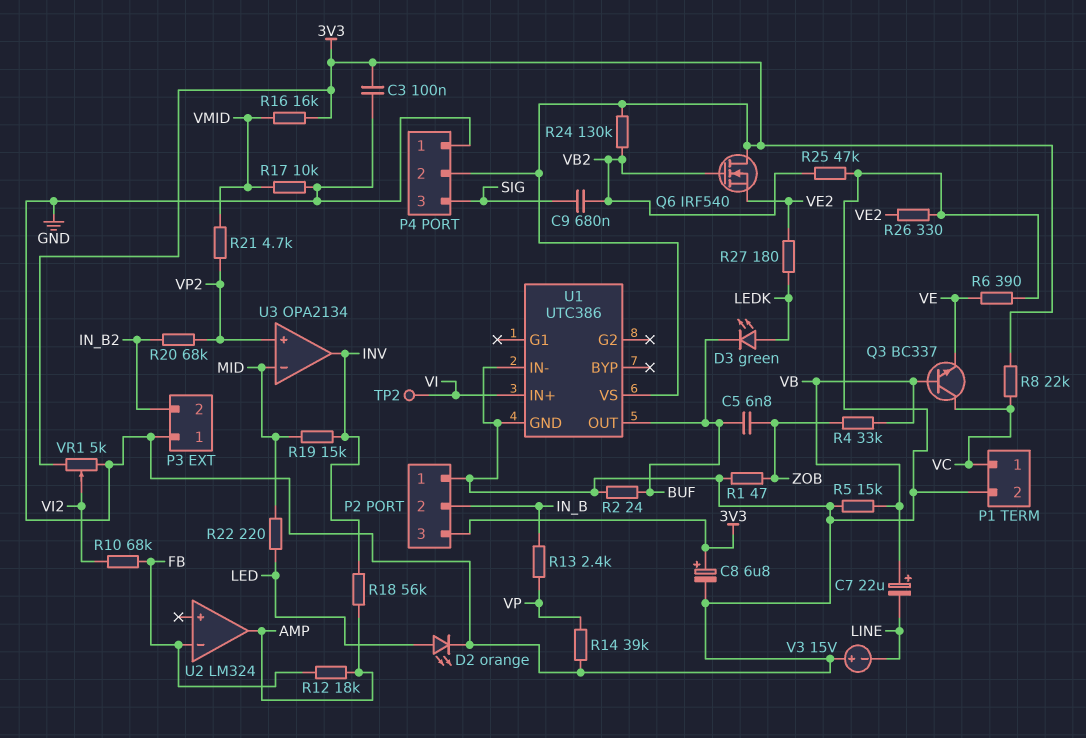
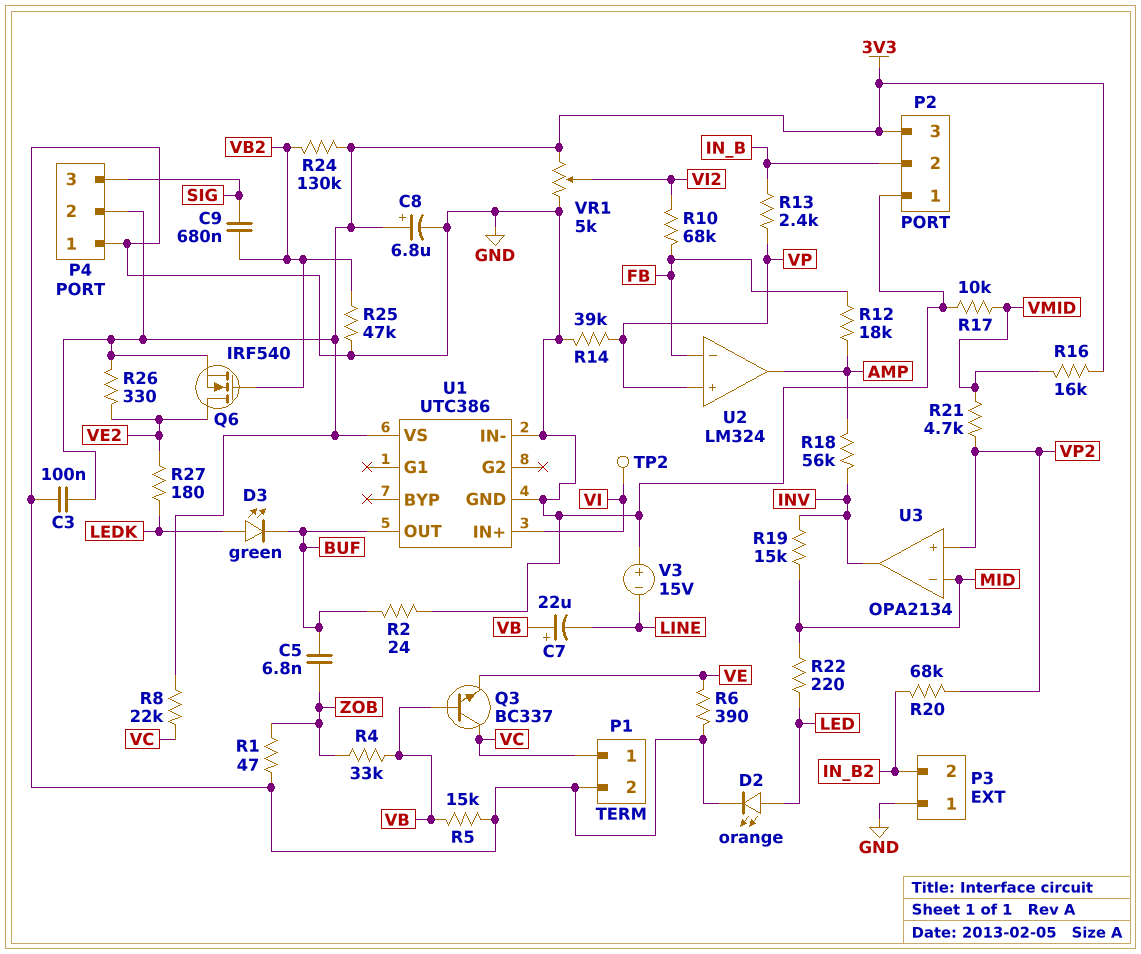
Q6: NMOS IRF540 (G VB2, D 3V3, S VE2) -> NMOS IRF540 (G VB2, D VE2, S 3V3)
R26: 330 (GND, VE2) -> 330 (3V3, VE2)
U2 pin in+: none -> VP

